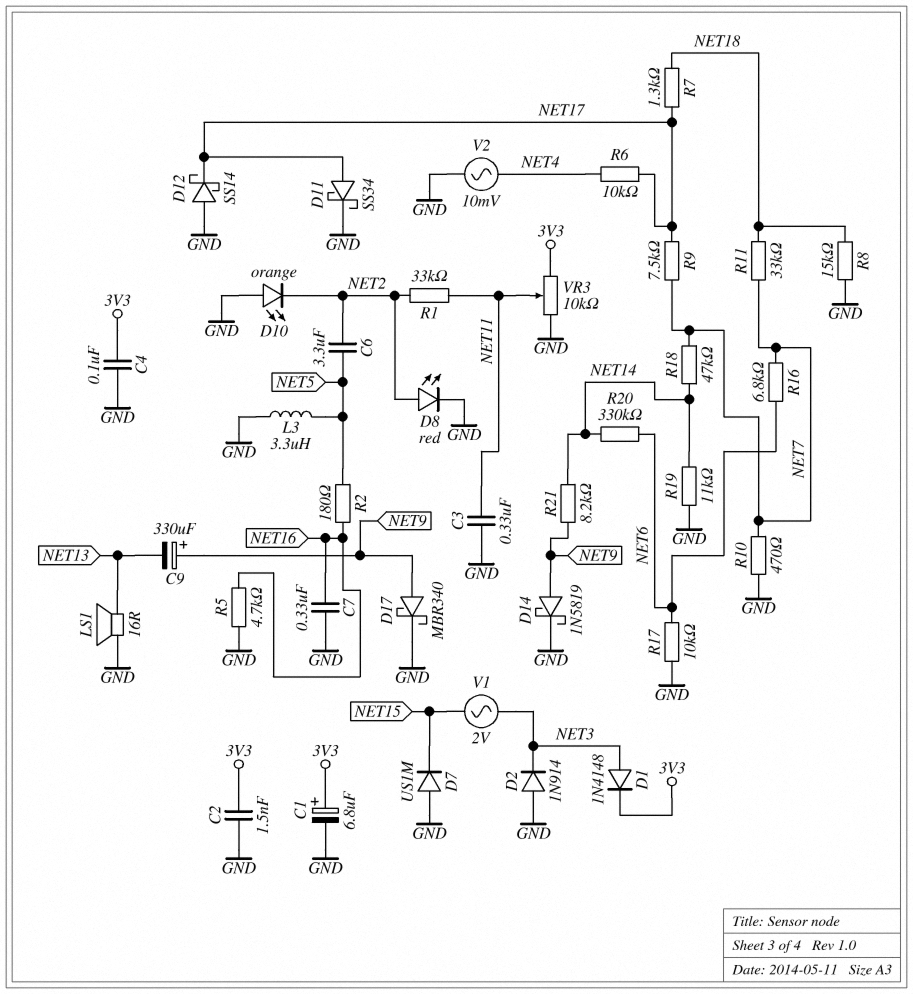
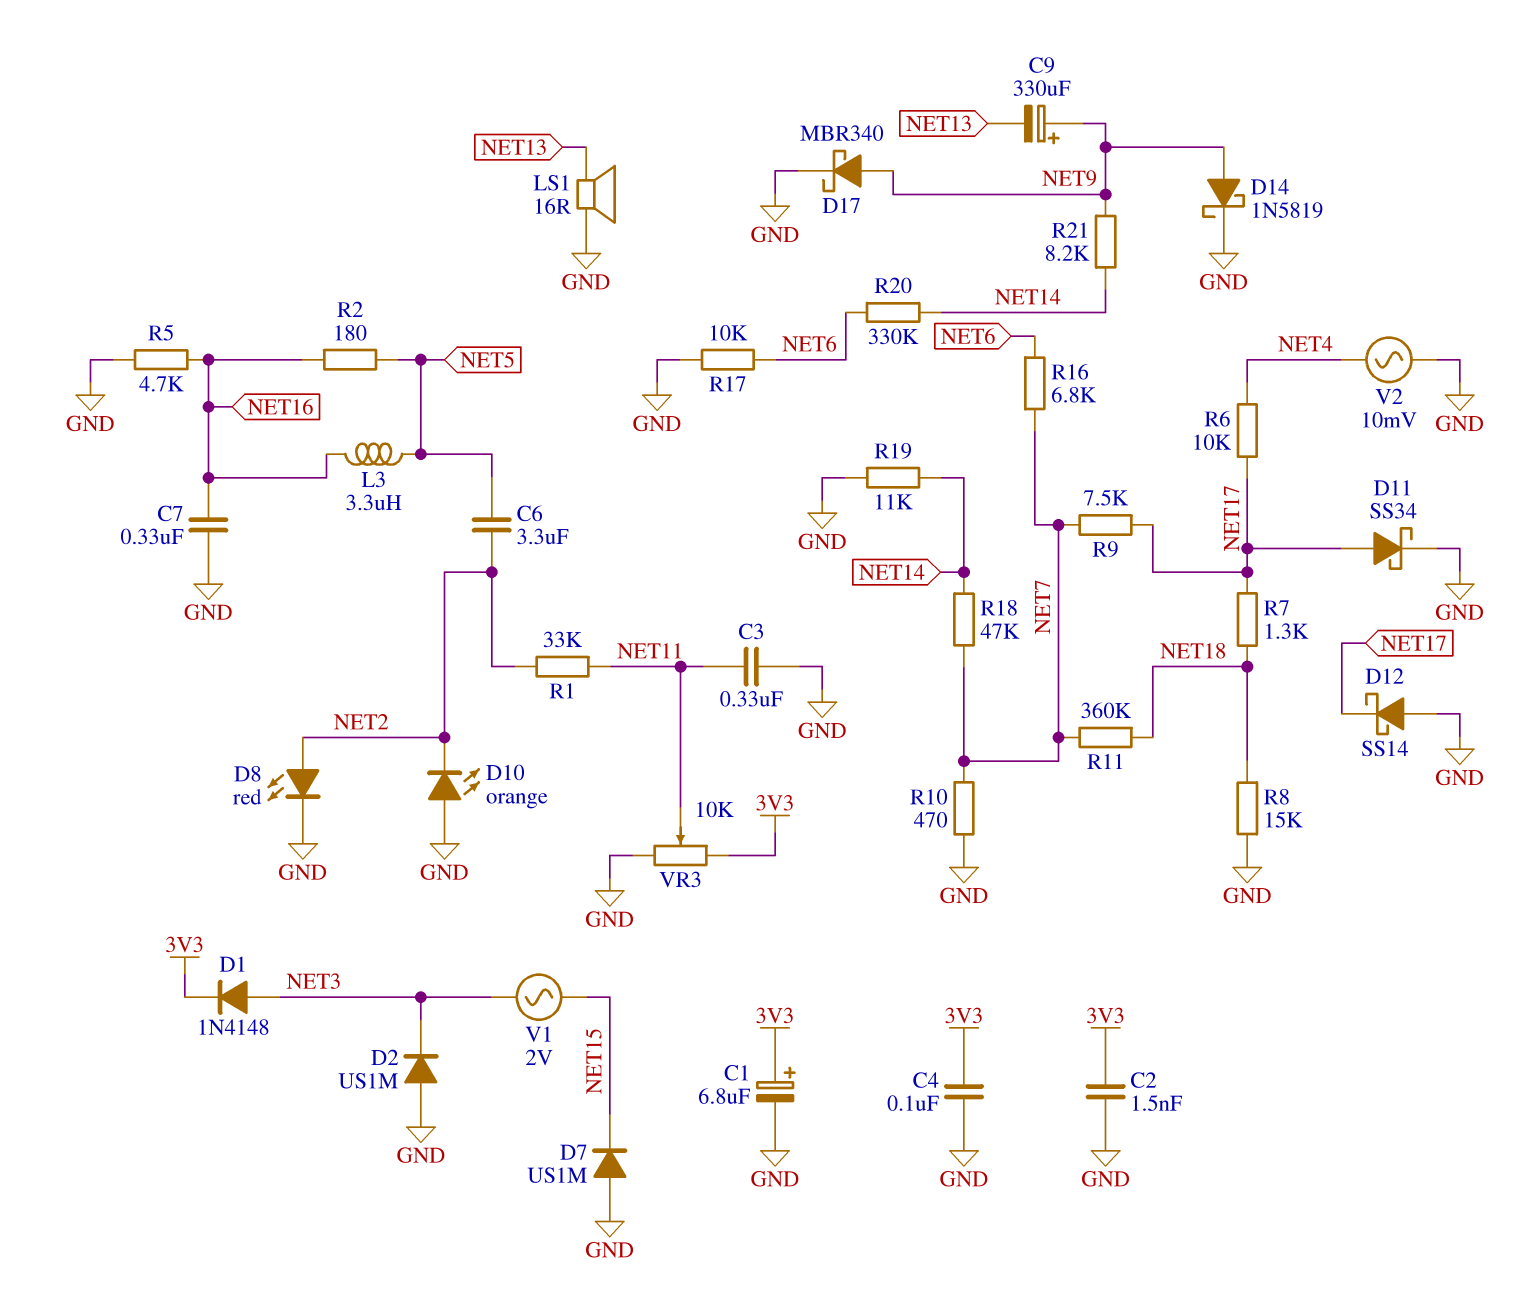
D2: diode 1N914 (A GND, K NET3) -> diode US1M (A GND, K NET3)
L3: 3.3uH (GND, NET5) -> 3.3uH (NET5, NET16)
R11: 33k (NET7, NET18) -> 360k (NET7, NET18)

